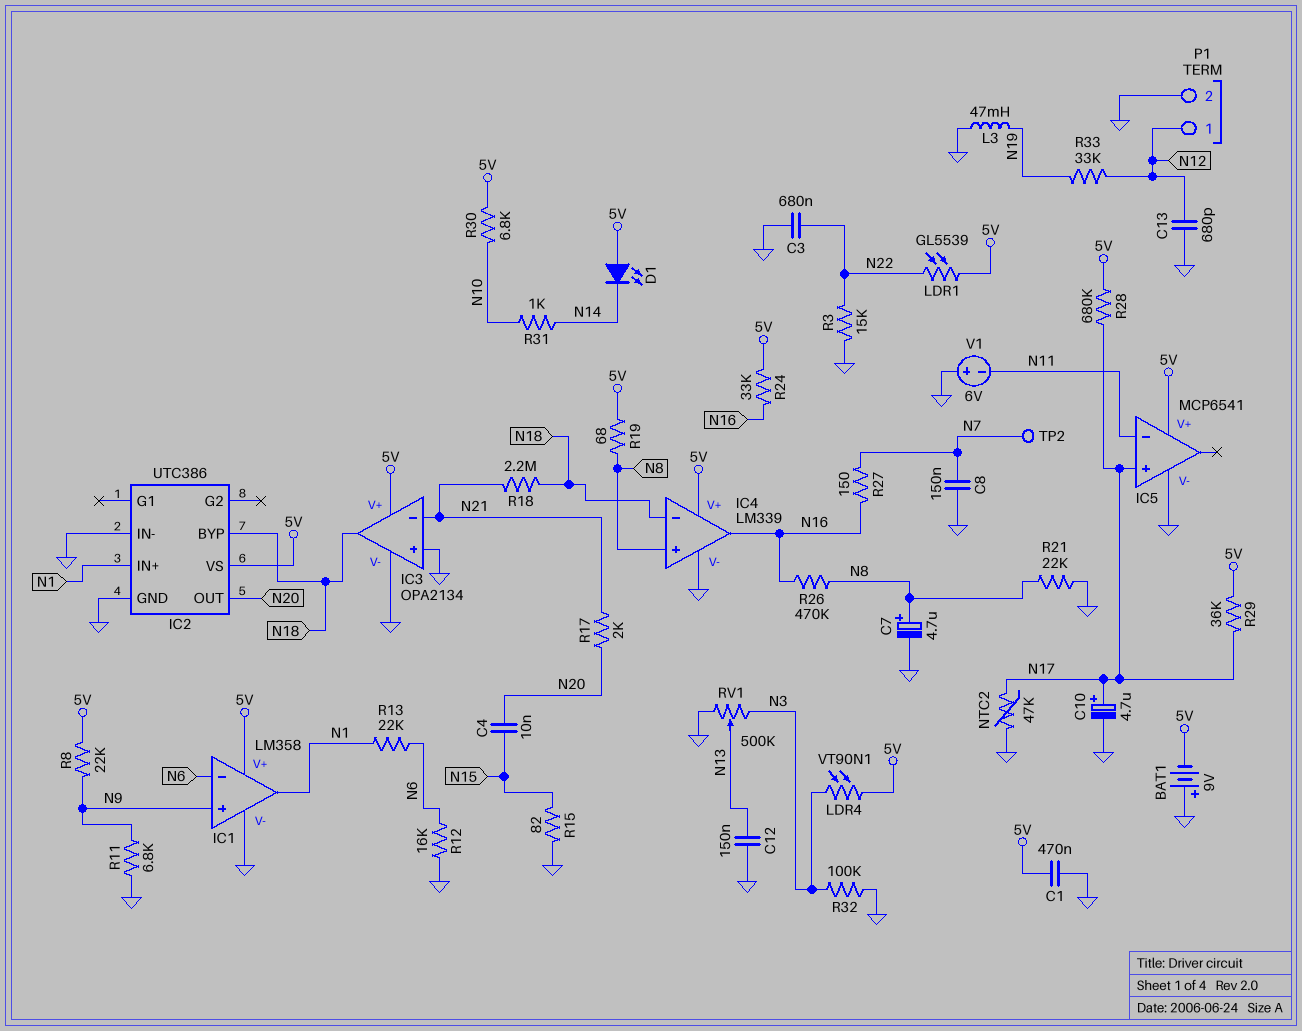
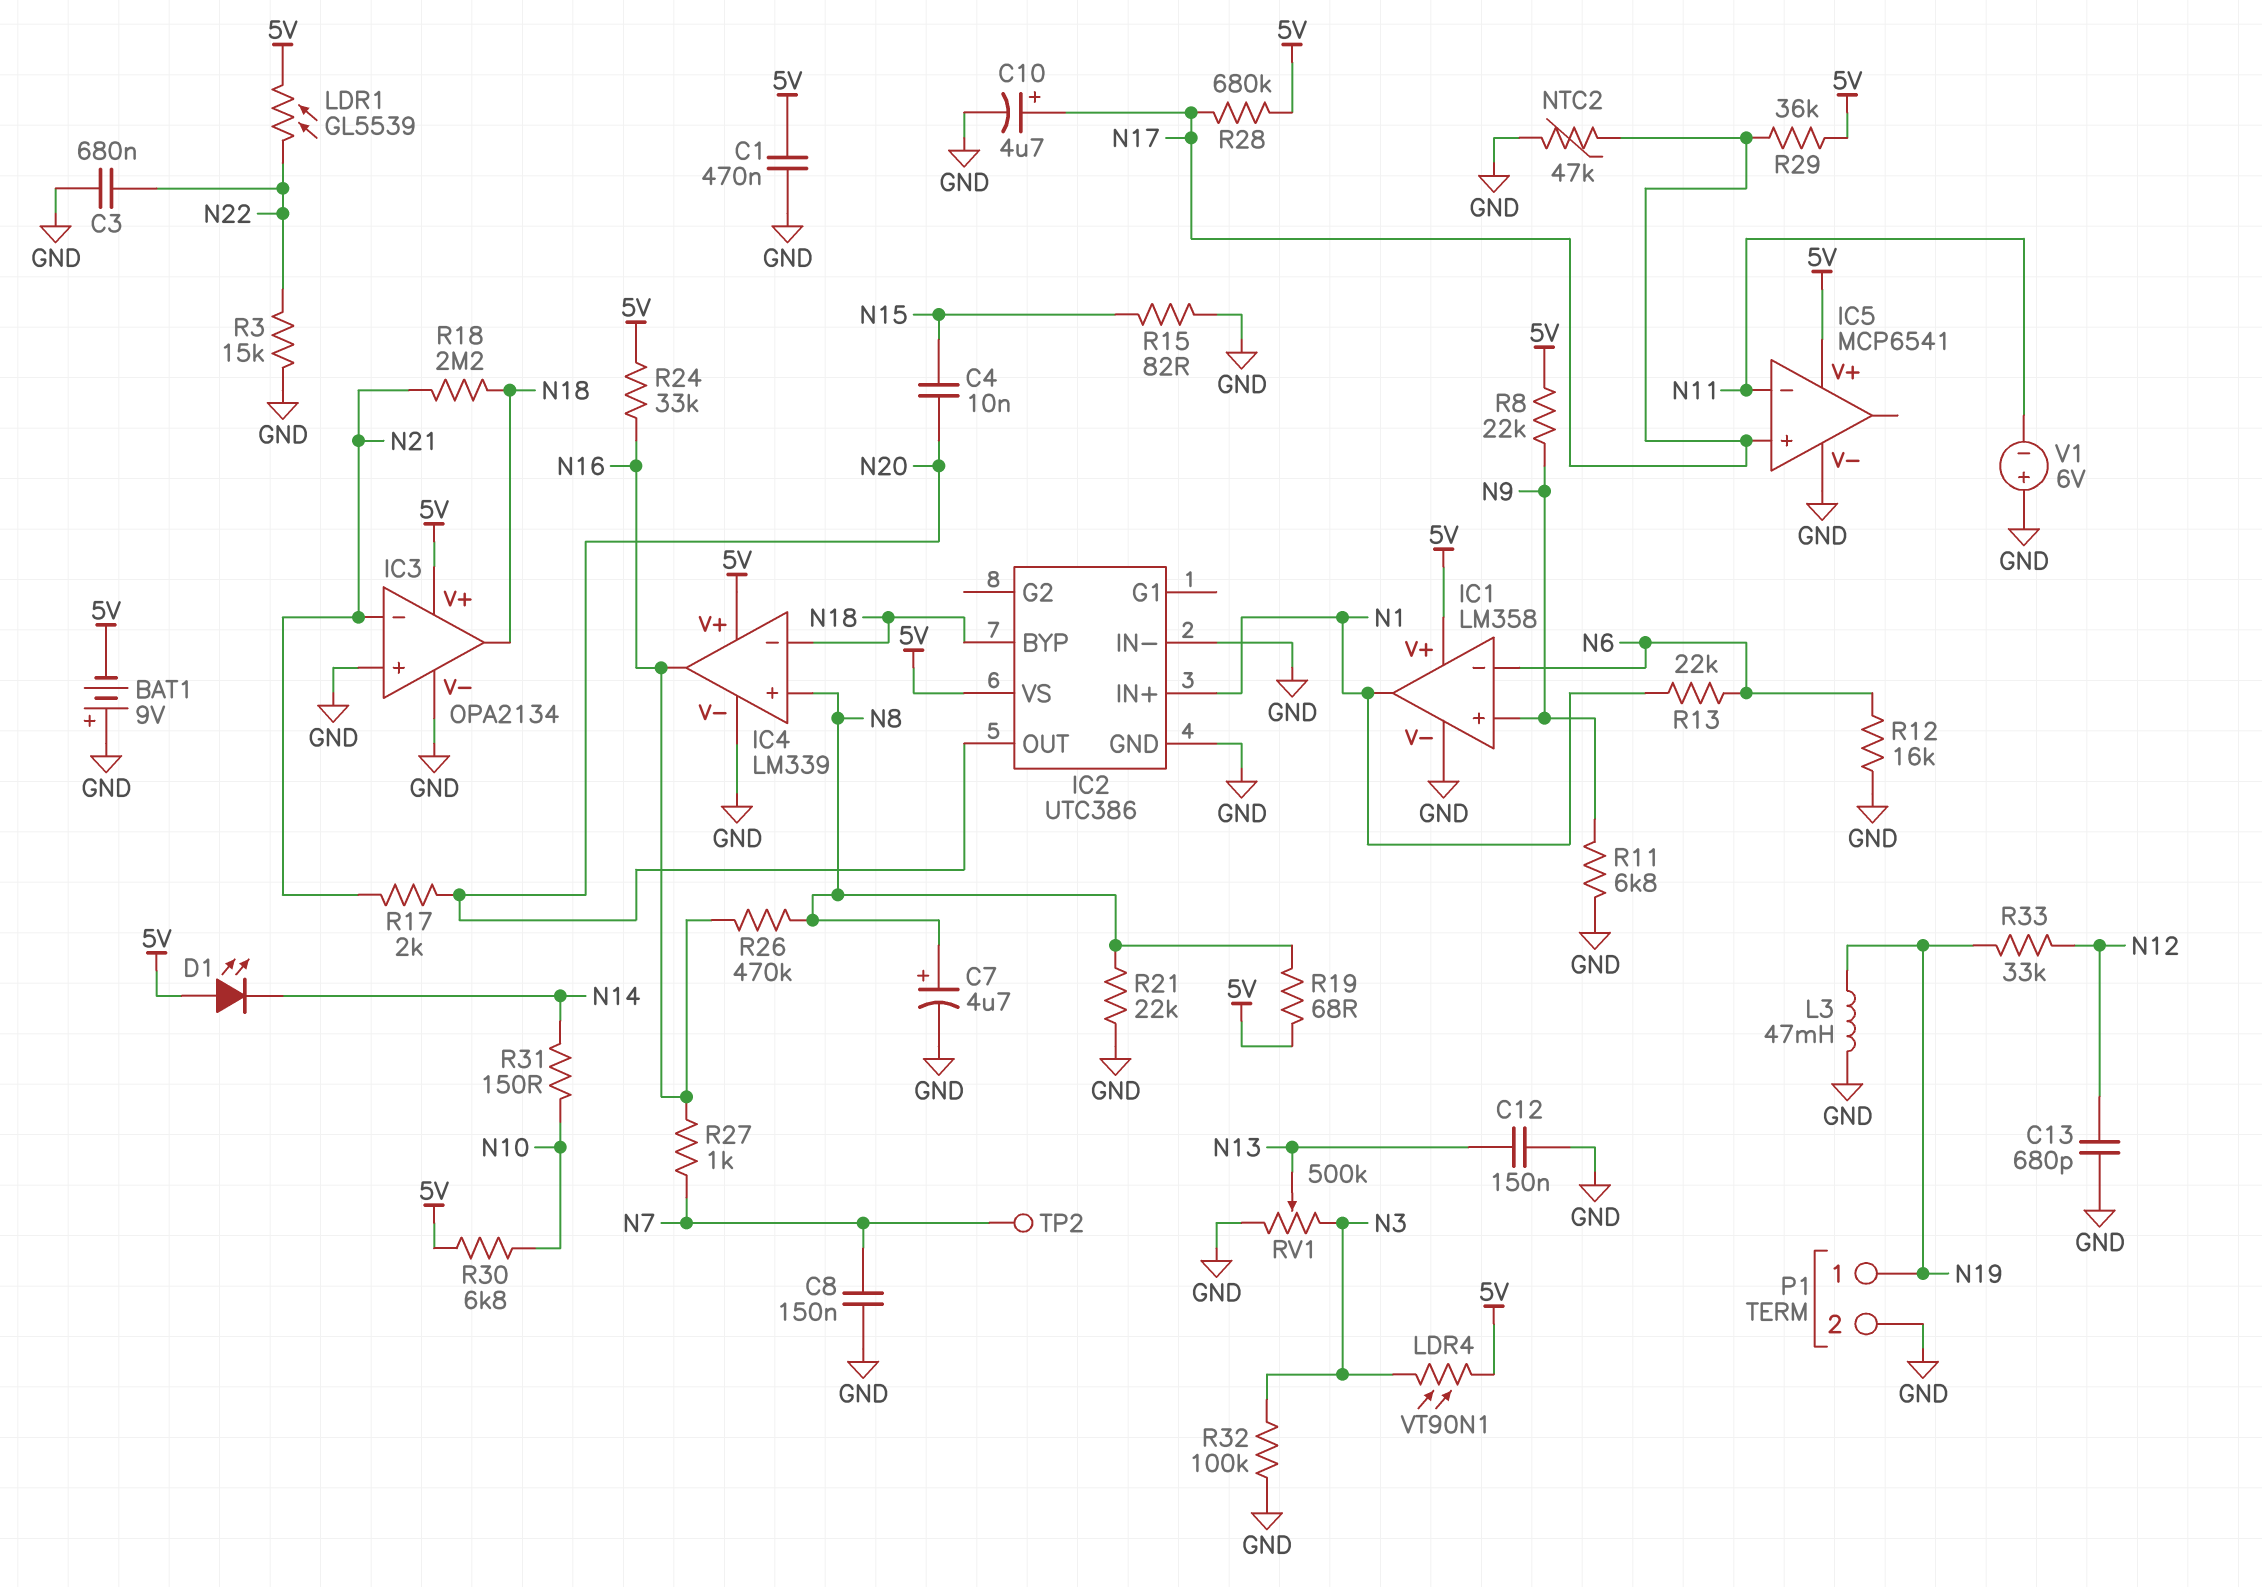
P1 pin 1: N12 -> N19
R27: 150 (N7, N16) -> 1k (N7, N16)
R31: 1k (N10, N14) -> 150 (N10, N14)

